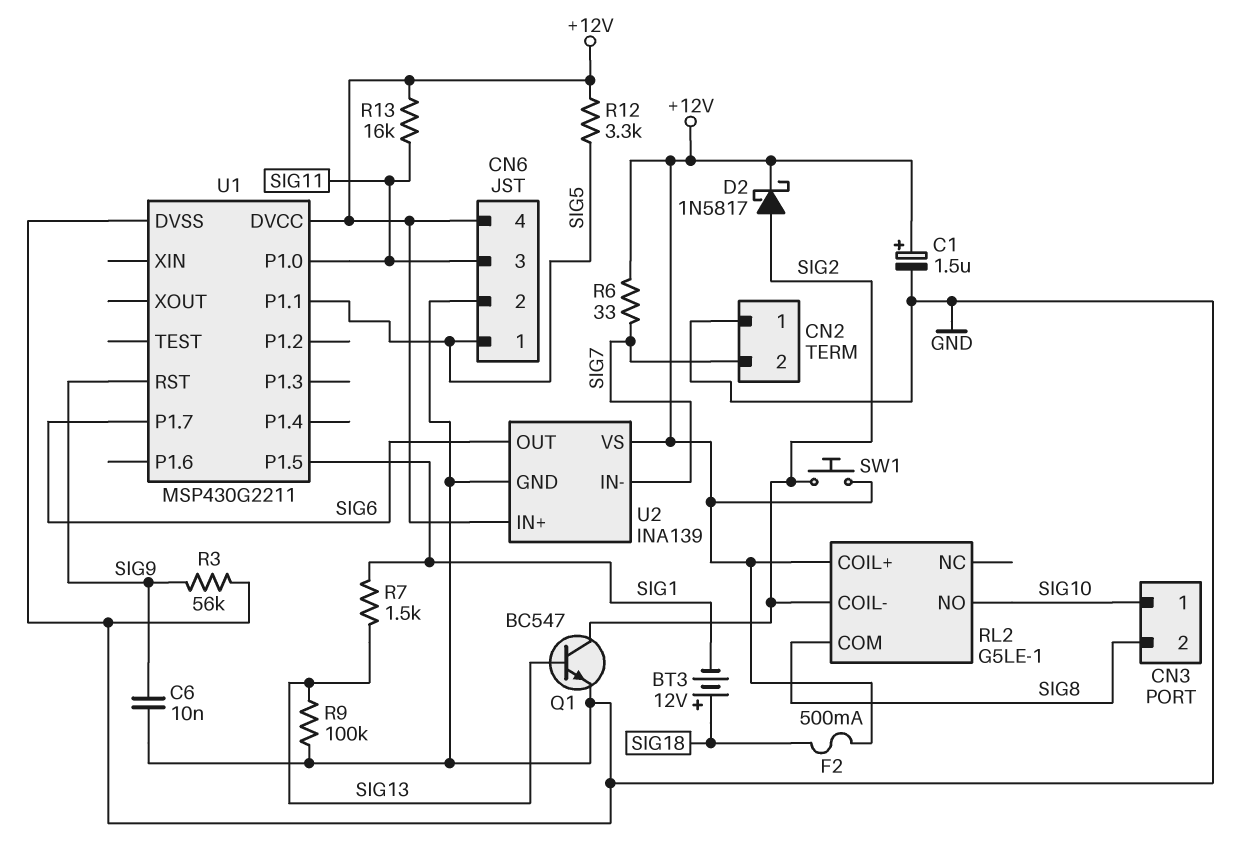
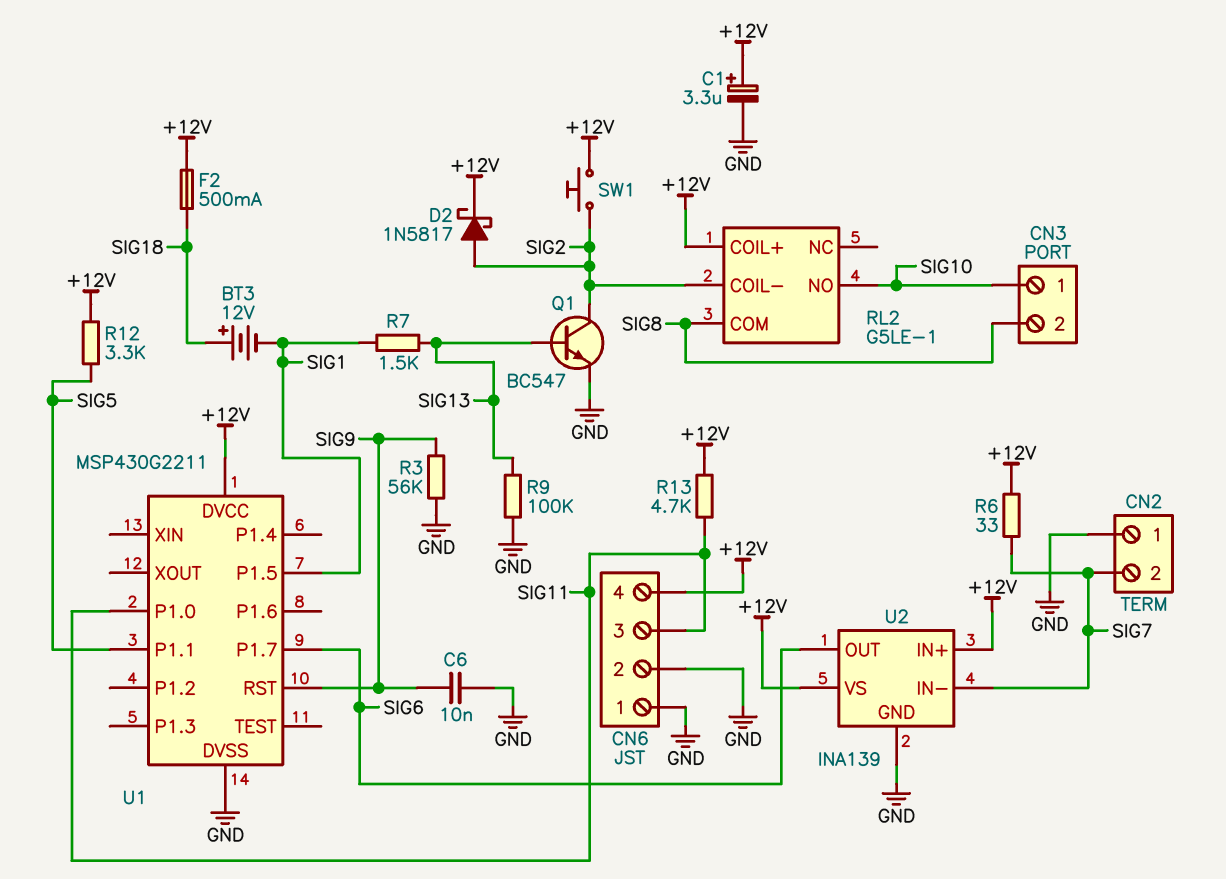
C1: 1.5uF (plus +12V, minus GND) -> 3.3uF (plus +12V, minus GND)
CN6 pin 1: SIG5 -> GND
R13: 16k (+12V, SIG11) -> 4.7k (+12V, SIG11)

